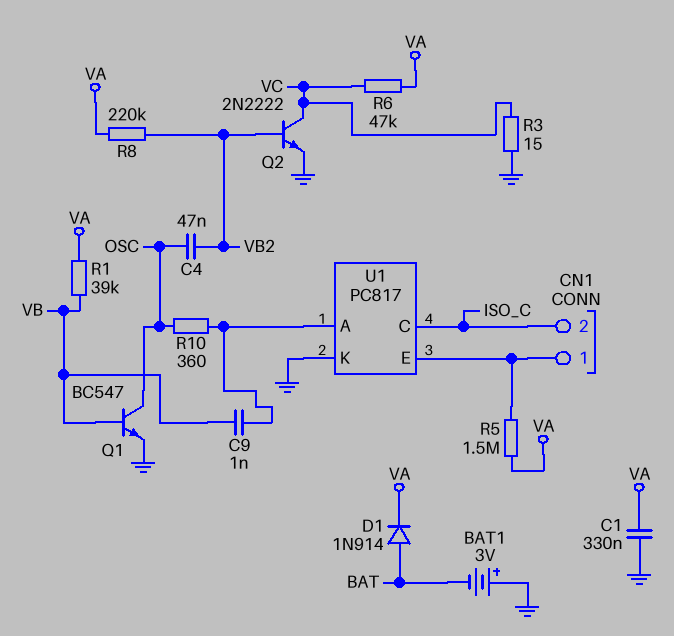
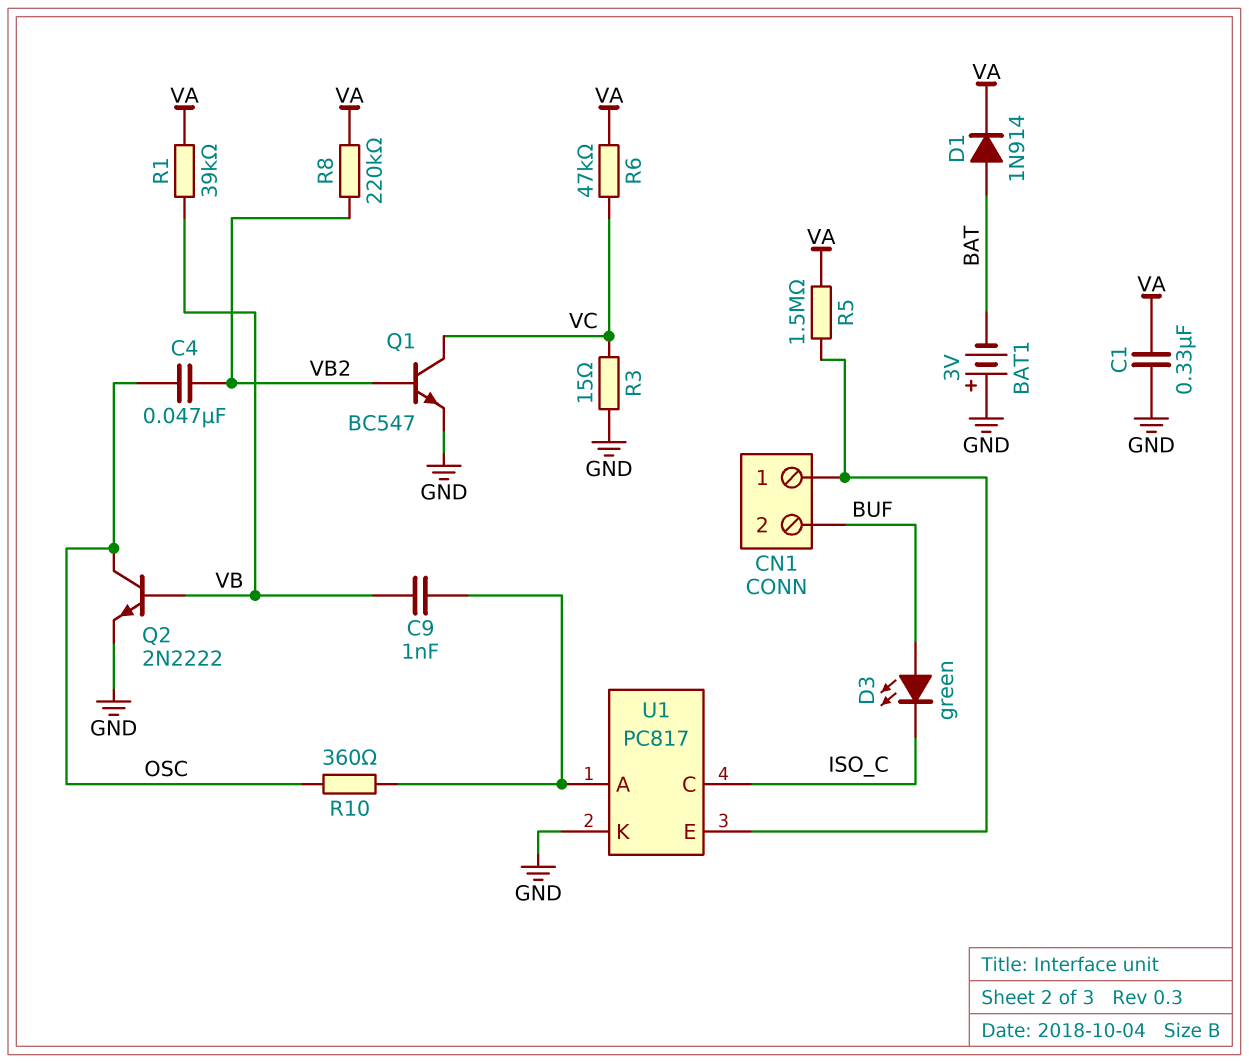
CN1 pin 2: ISO_C -> BUF
D3: none -> LED green (A BUF, K ISO_C)
Q1: NPN BC547 (B VB, C OSC, E GND) -> NPN BC547 (B VB2, C VC, E GND)
Q2: NPN 2N2222 (B VB2, C VC, E GND) -> NPN 2N2222 (B VB, C OSC, E GND)

